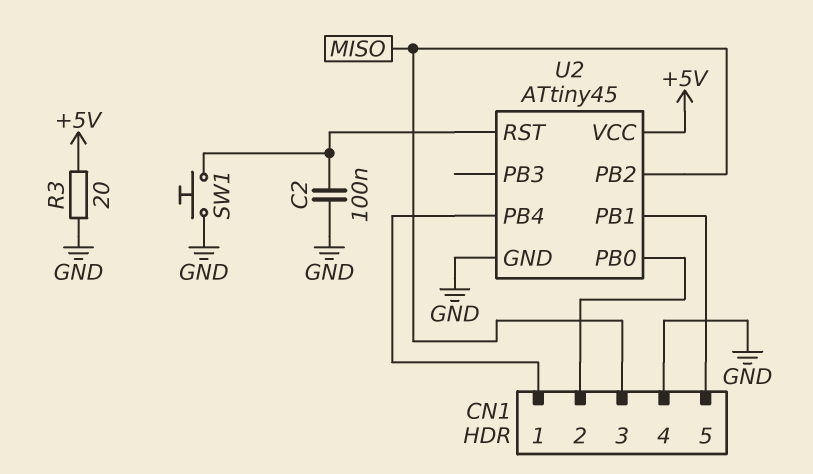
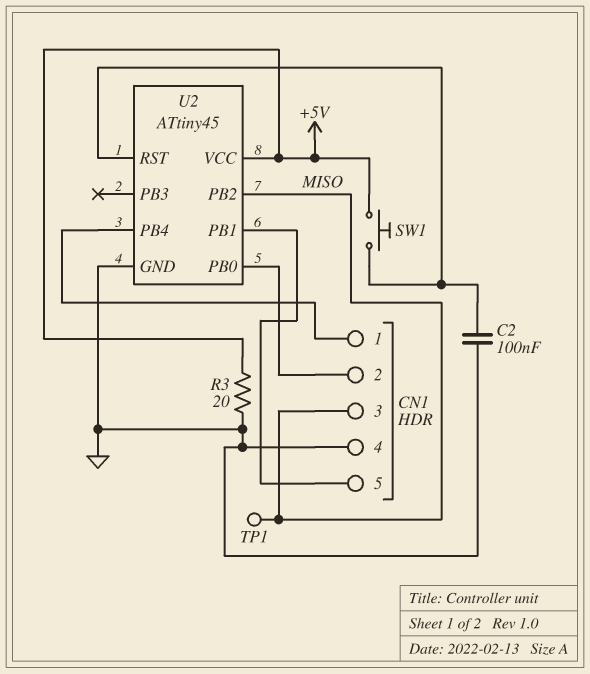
SW1: button (GND, U2/RST) -> button (+5V, U2/RST)
TP1: none -> test point (MISO)

